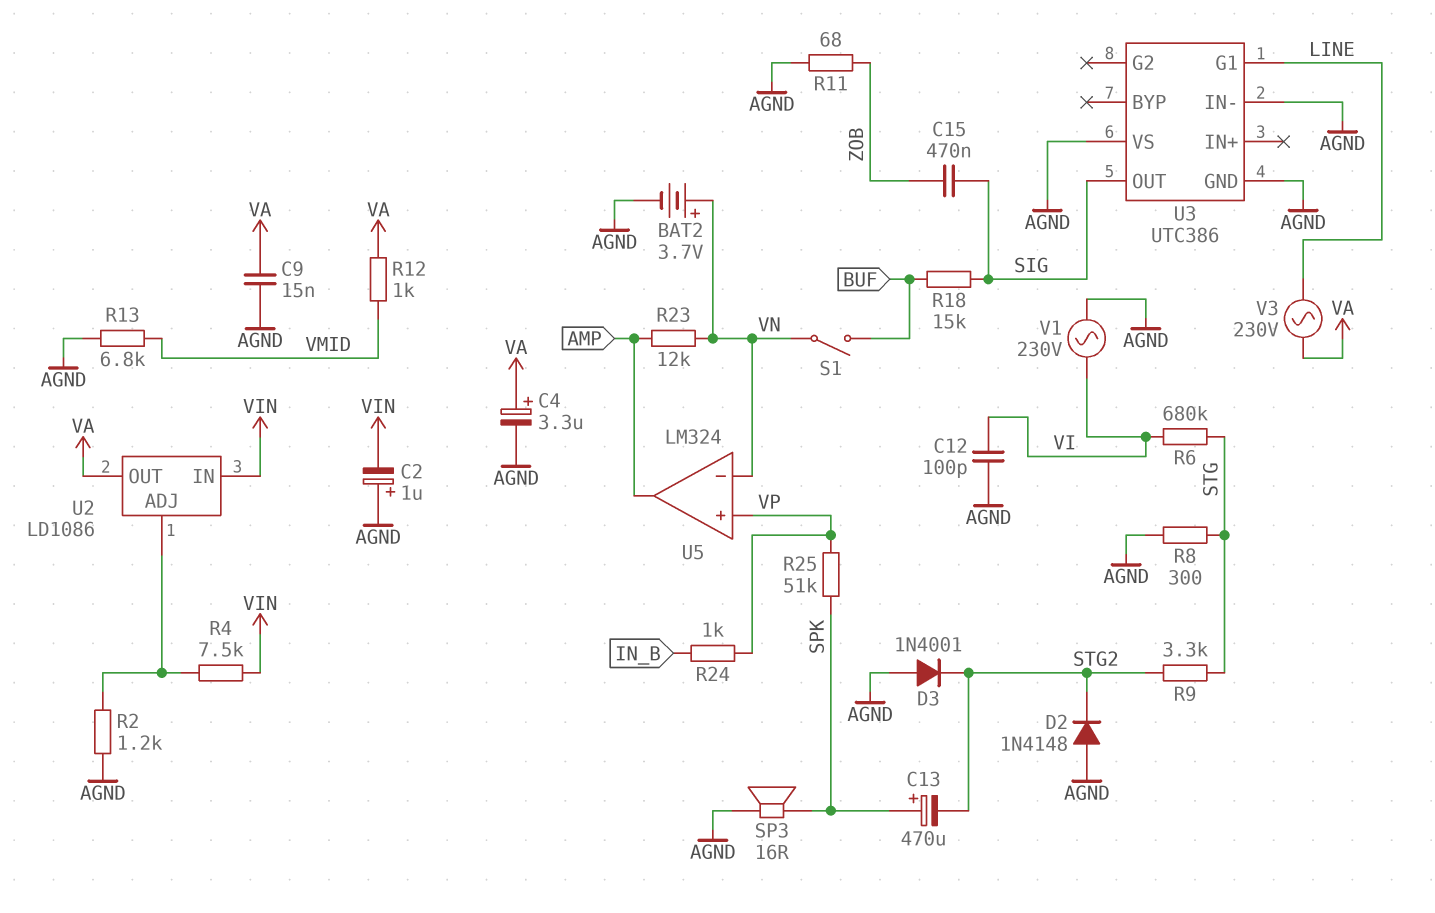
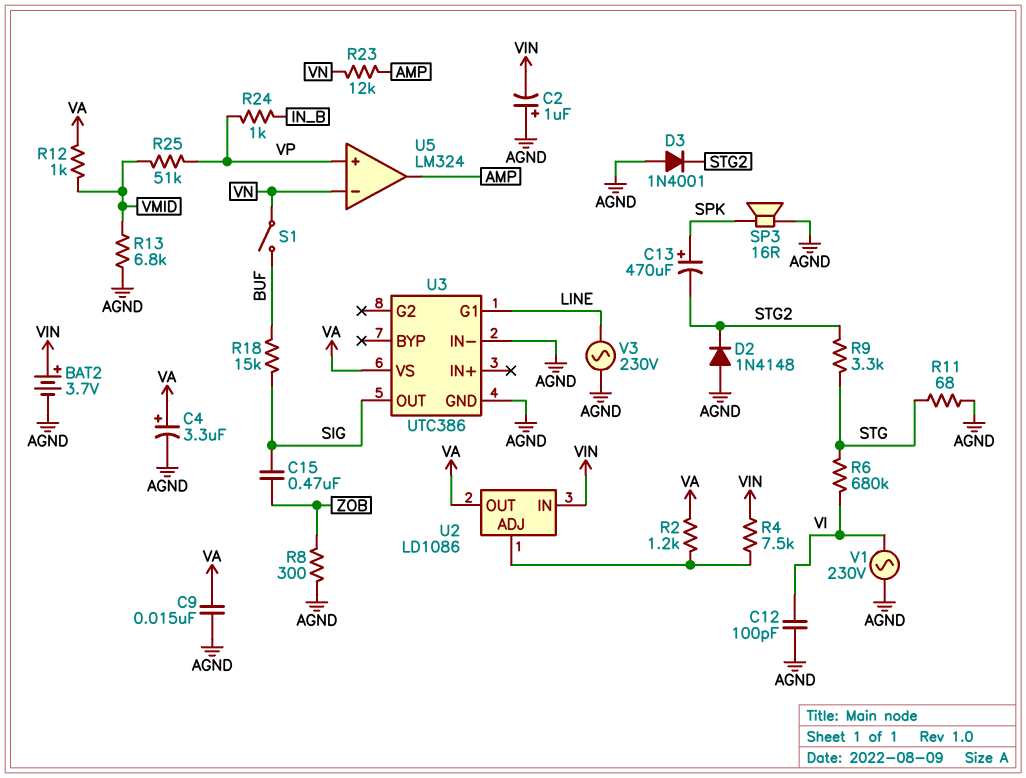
BAT2: 3.7V (plus VN, minus AGND) -> 3.7V (plus VIN, minus AGND)
R2: 1.2k (AGND, U2/ADJ) -> 1.2k (U2/ADJ, VA)
R8: 300 (AGND, STG) -> 300 (AGND, ZOB)
R11: 68 (AGND, ZOB) -> 68 (AGND, STG)
R25: 51k (SPK, VP) -> 51k (VMID, VP)
U3 pin VS: AGND -> VA
V3: AC 230V (LINE, VA) -> AC 230V (AGND, LINE)

